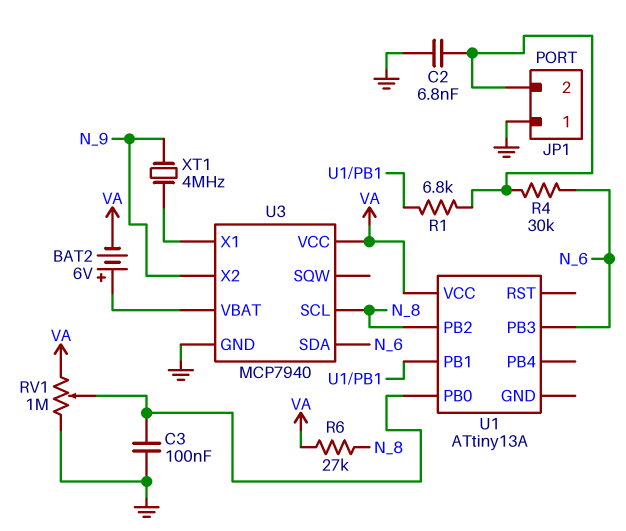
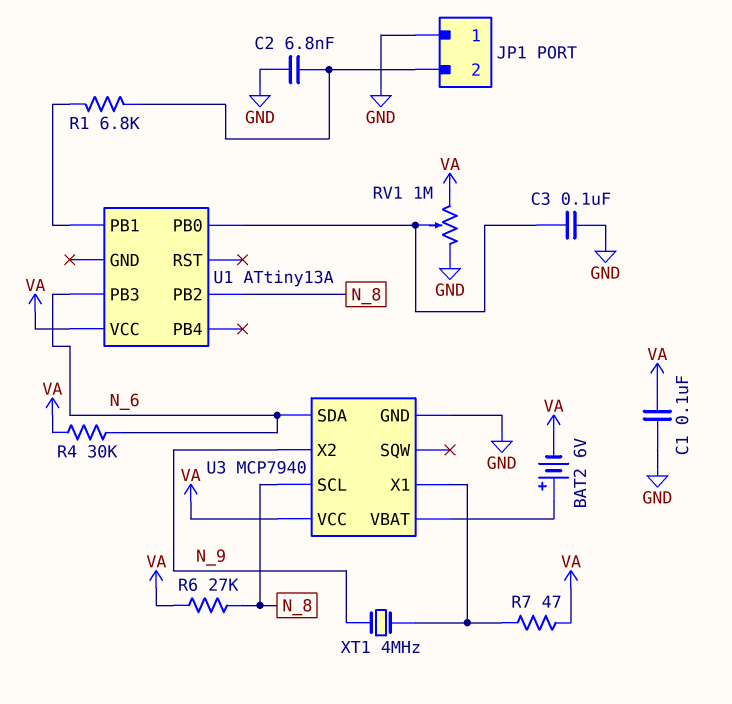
C1: none -> 100nF (GND, VA)
R4: 30k (JP1/2, N_6) -> 30k (N_6, VA)
R7: none -> 47 (U3/X1, VA)

